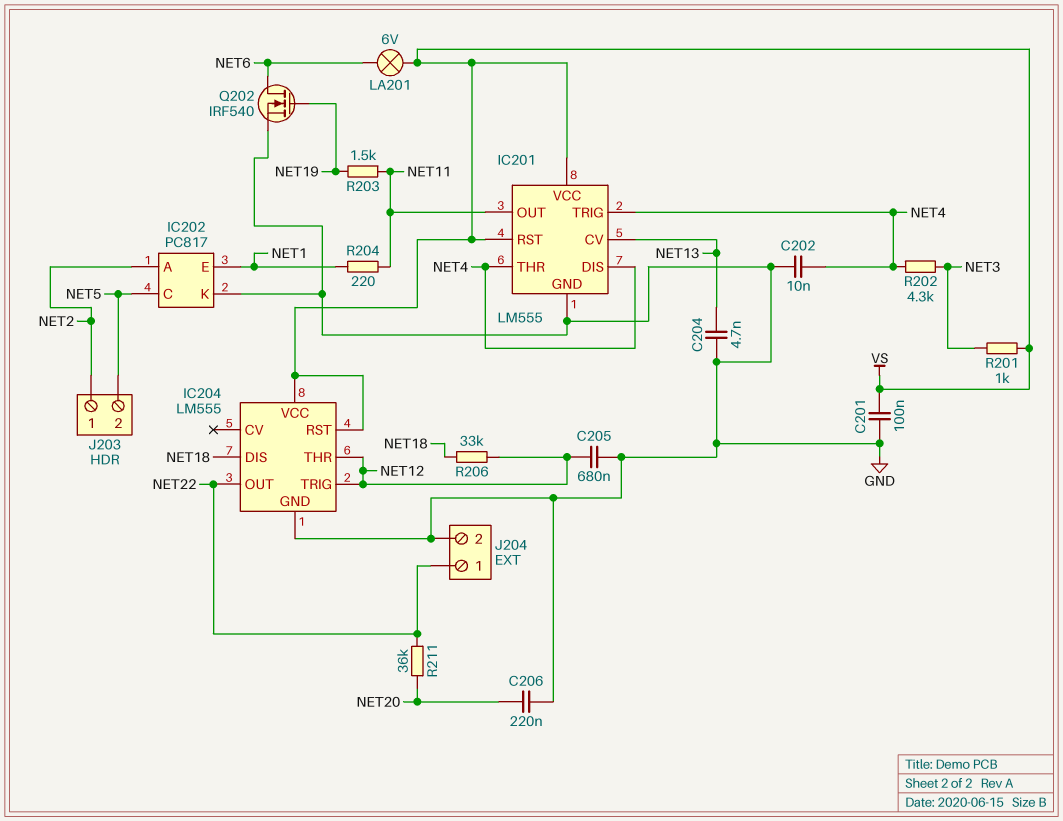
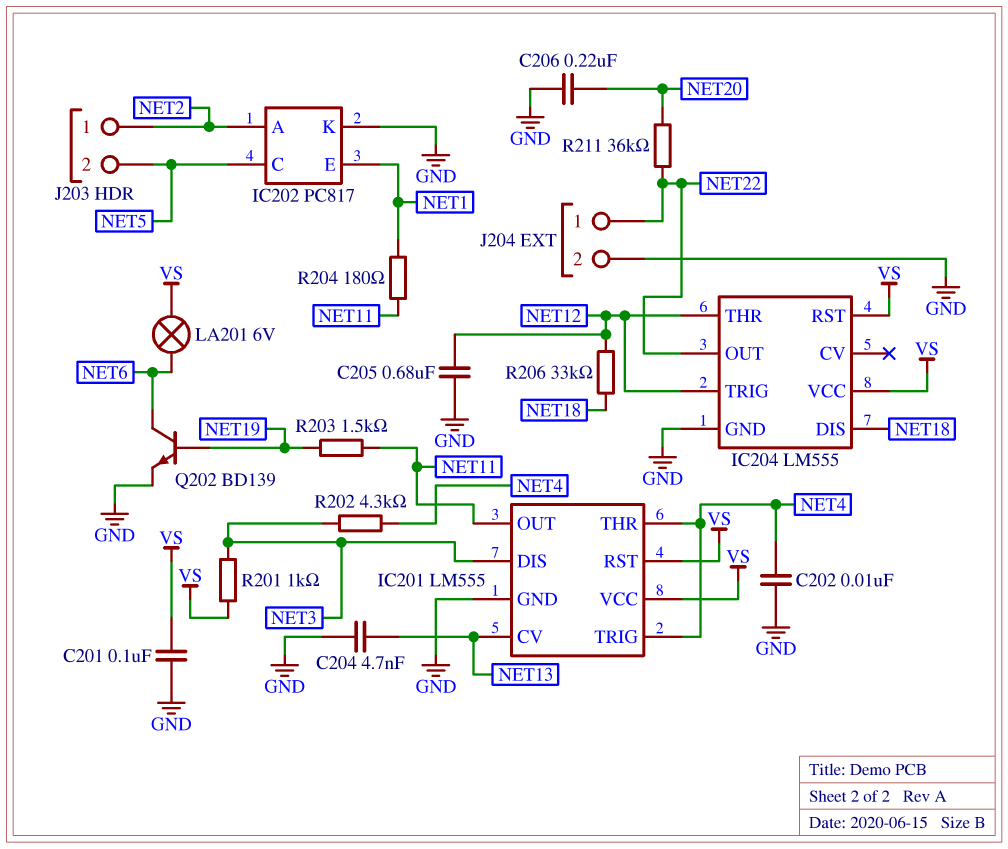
IC201 pin DIS: NET4 -> NET3
Q202: NMOS IRF540 (G NET19, D NET6, S GND) -> NPN BD139 (B NET19, C NET6, E GND)
R204: 220 (NET1, NET11) -> 180 (NET1, NET11)

